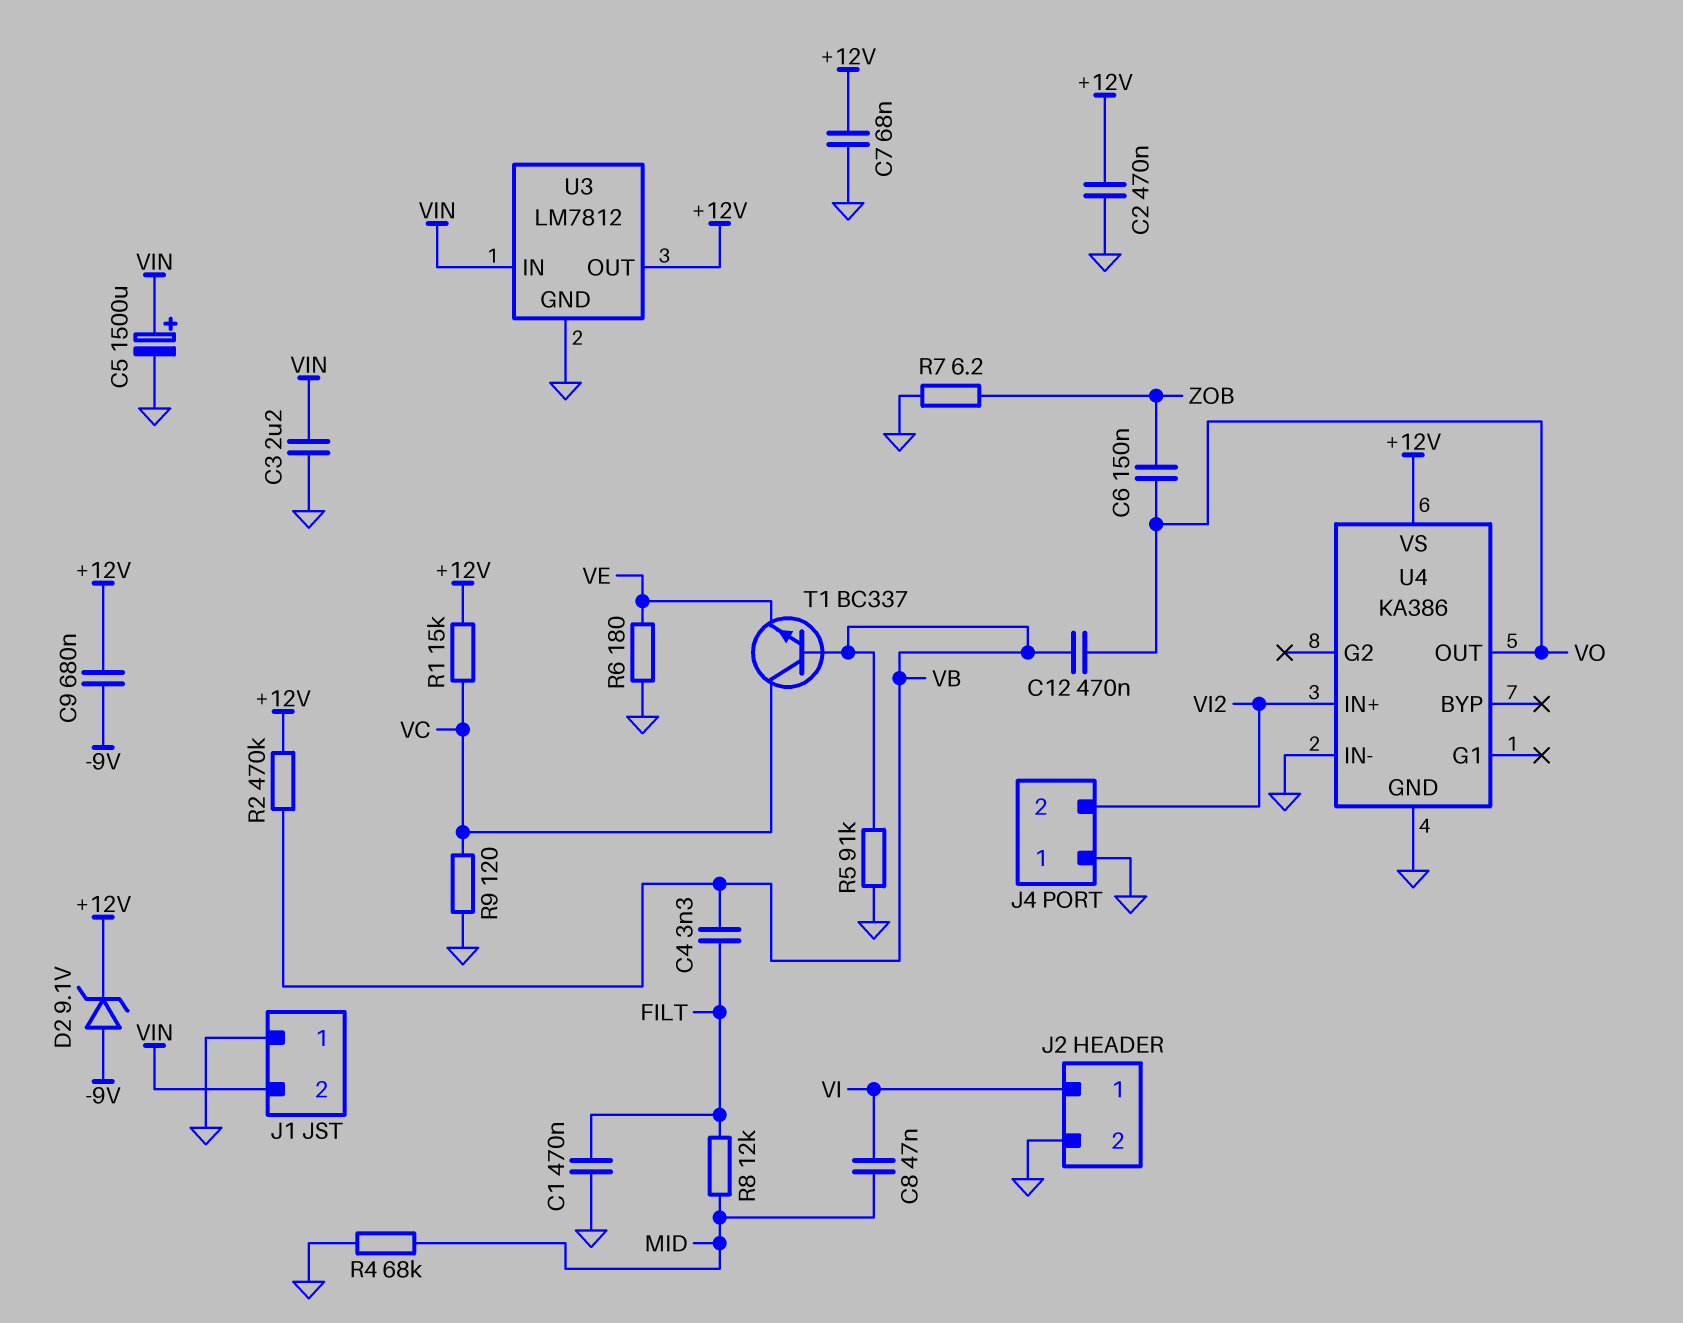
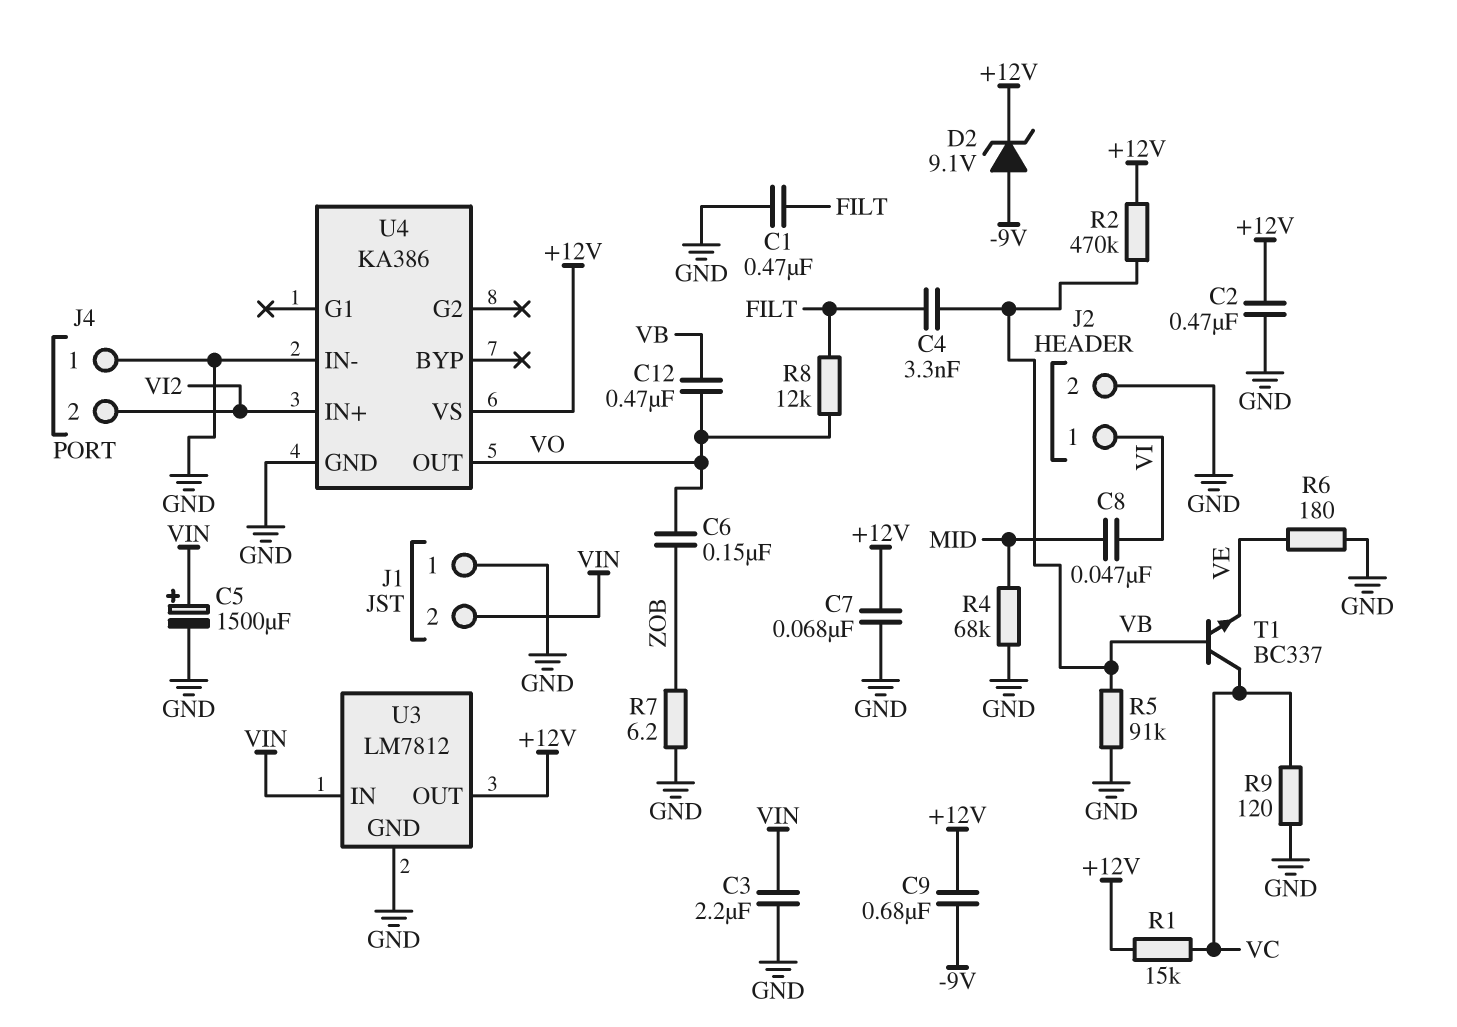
R8: 12k (FILT, MID) -> 12k (FILT, VO)

